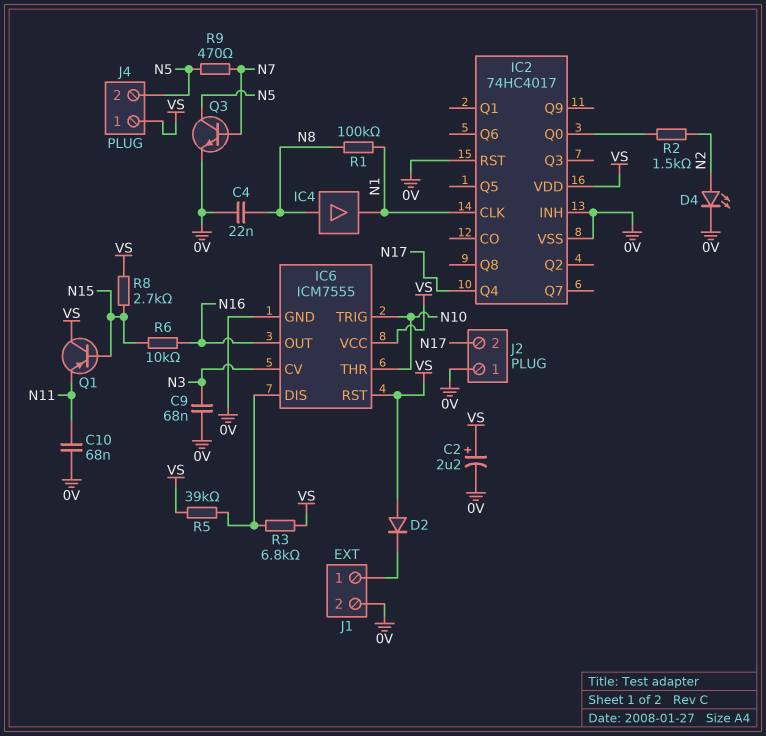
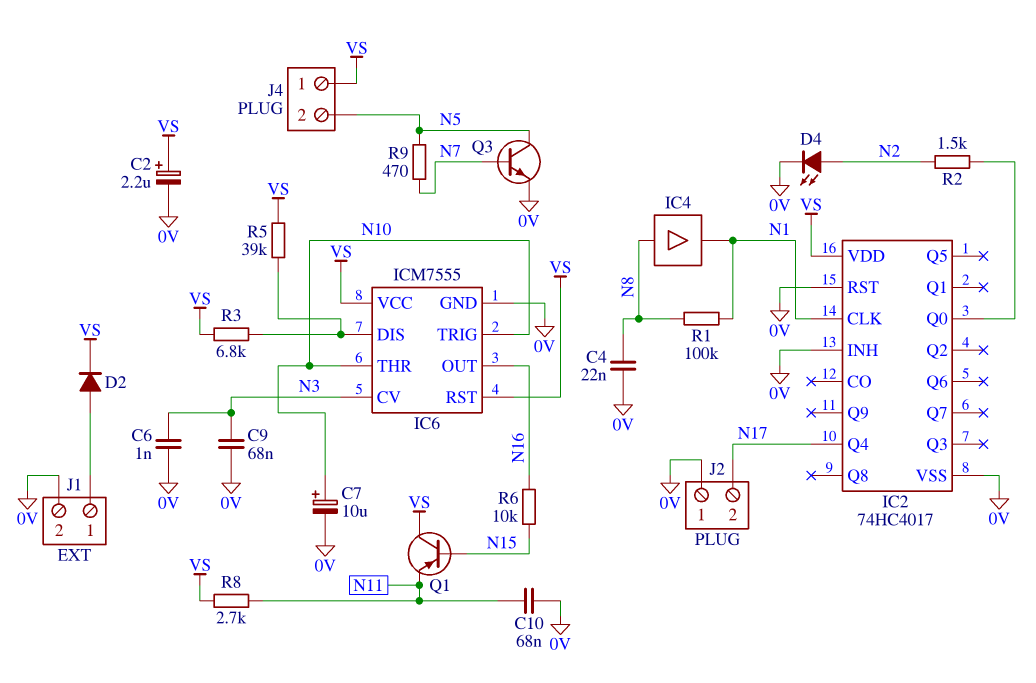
C6: none -> 1nF (0V, N3)
C7: none -> 10uF (plus N10, minus 0V)
D2: diode (A VS, K J1/1) -> diode (A J1/1, K VS)
R8: 2.7k (N15, VS) -> 2.7k (N11, VS)

